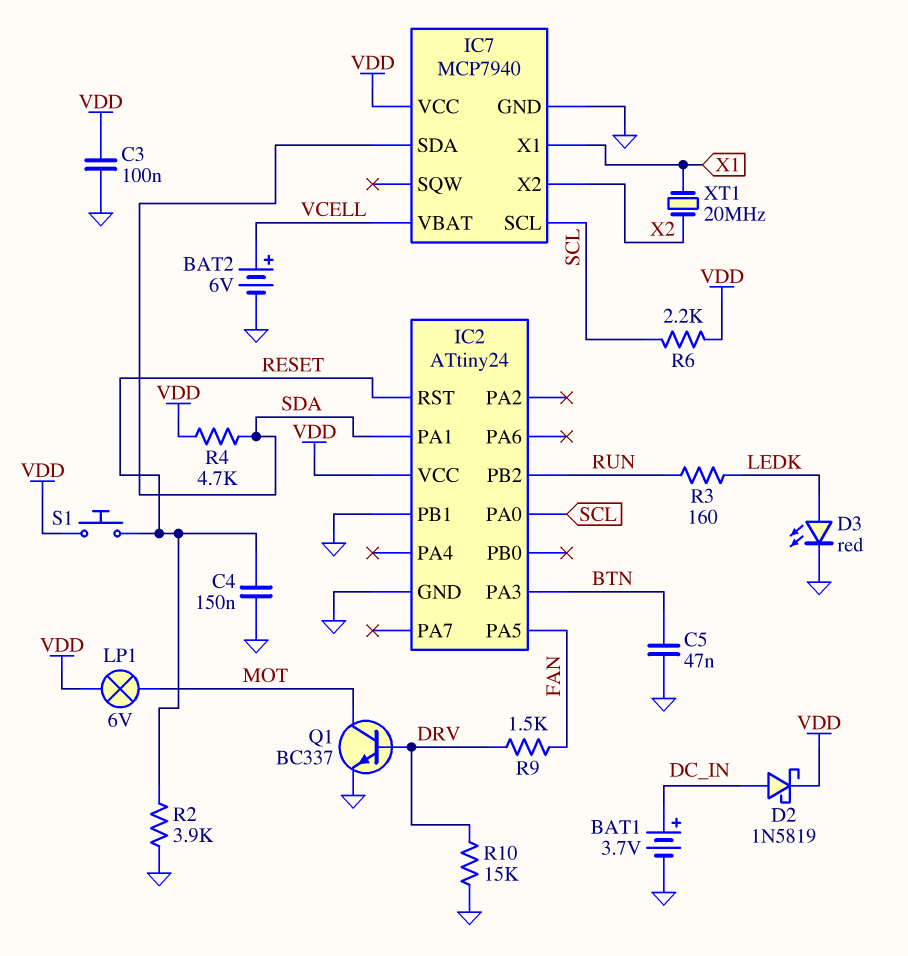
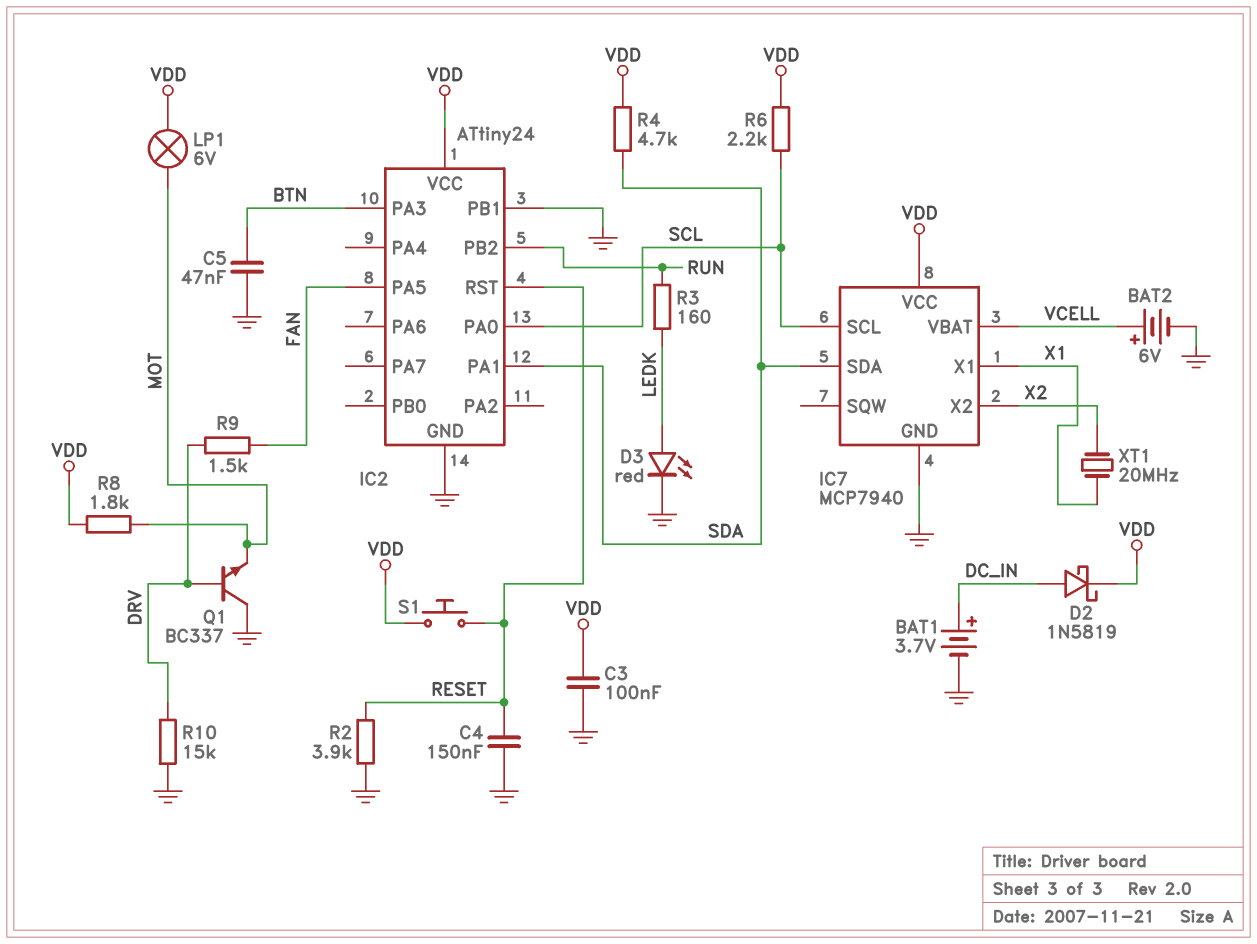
Q1: NPN BC337 (B DRV, C MOT, E GND) -> NPN BC337 (B DRV, C GND, E MOT)
R8: none -> 1.8k (MOT, VDD)

